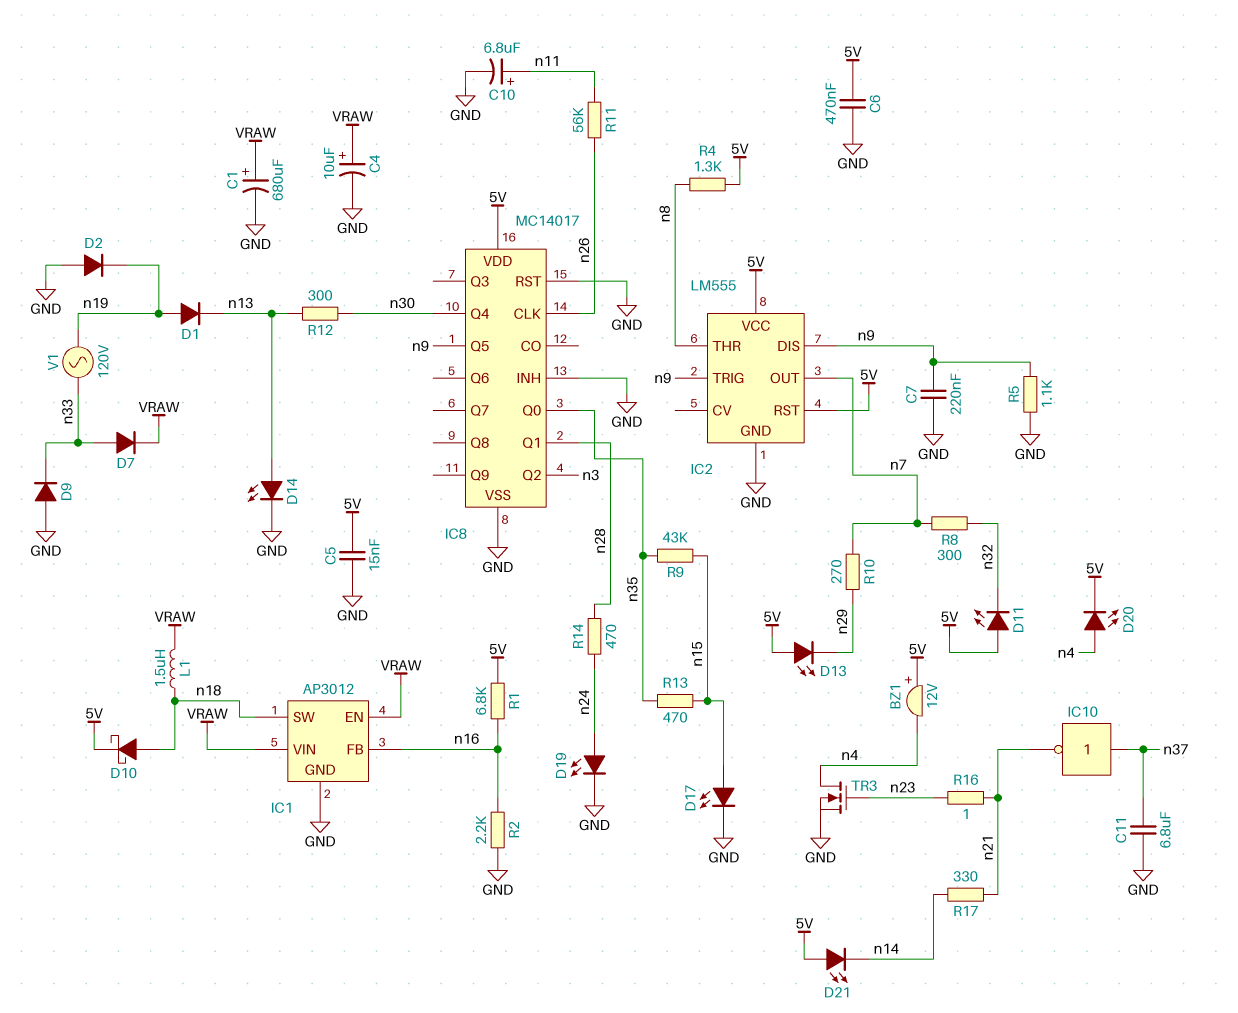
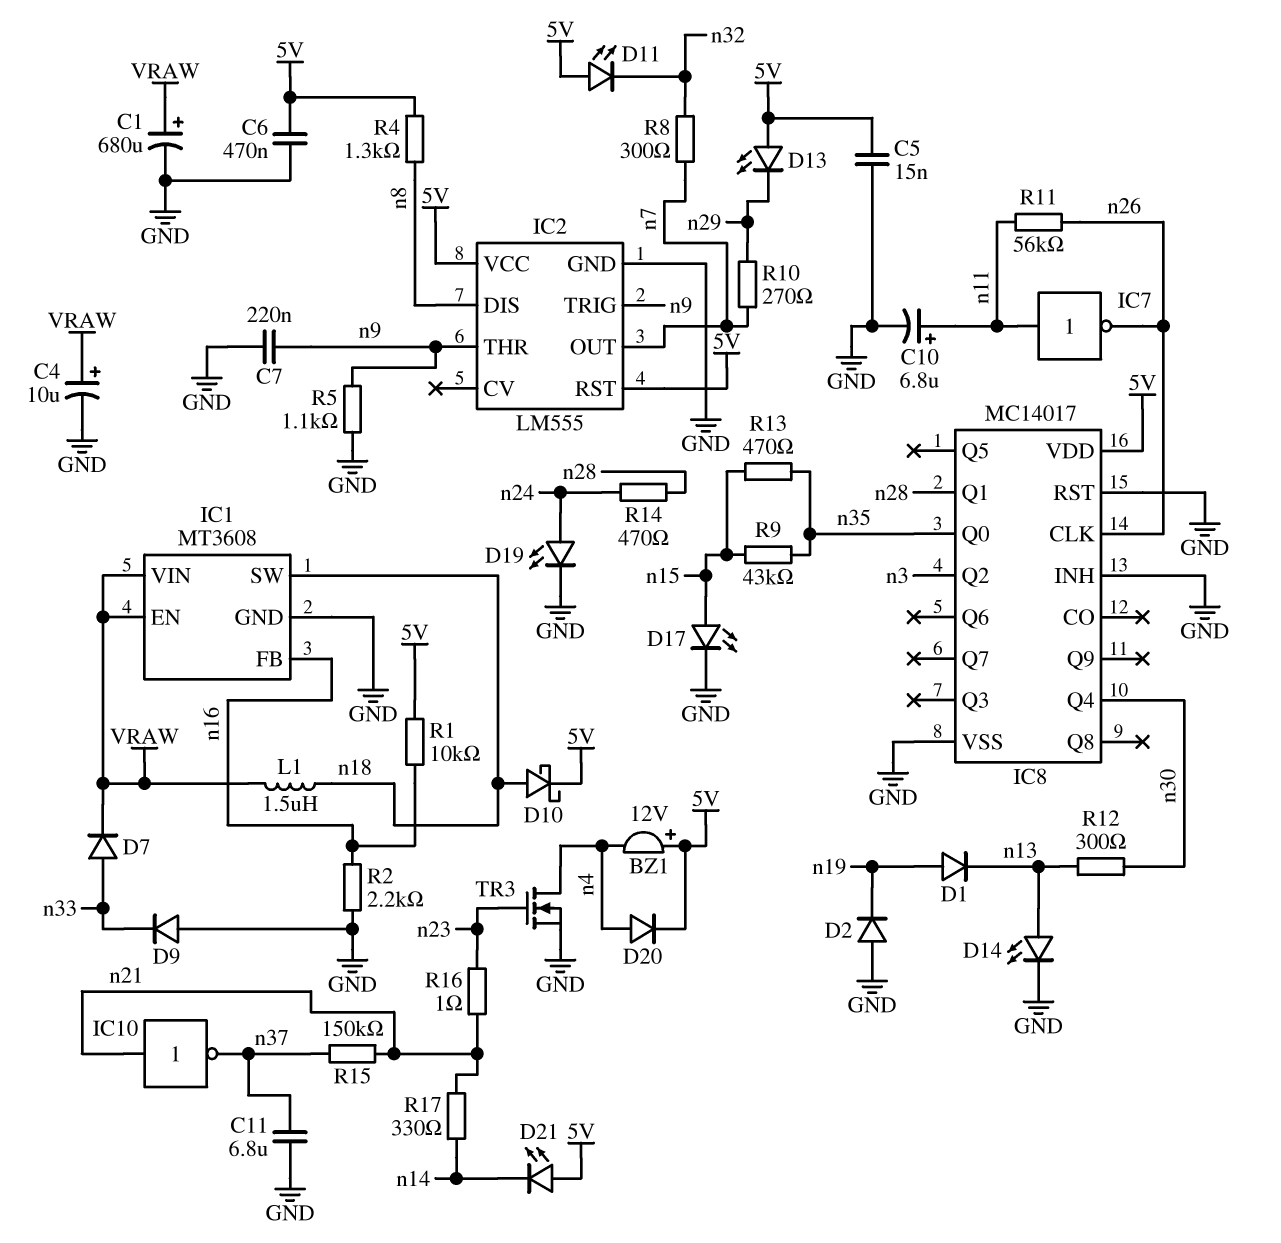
D20: LED (A n4, K 5V) -> diode (A n4, K 5V)
IC1: AP3012 -> MT3608
IC2 pin DIS: n9 -> n8
IC2 pin THR: n8 -> n9
IC7: none -> NOT (in n11, out n26)
IC8 pin Q5: n9 -> none
IC10: NOT (in n37, out n21) -> NOT (in n21, out n37)
R1: 6.8k (5V, n16) -> 10k (5V, n16)
R15: none -> 150k (n21, n37)
V1: AC 120V (n19, n33) -> none

